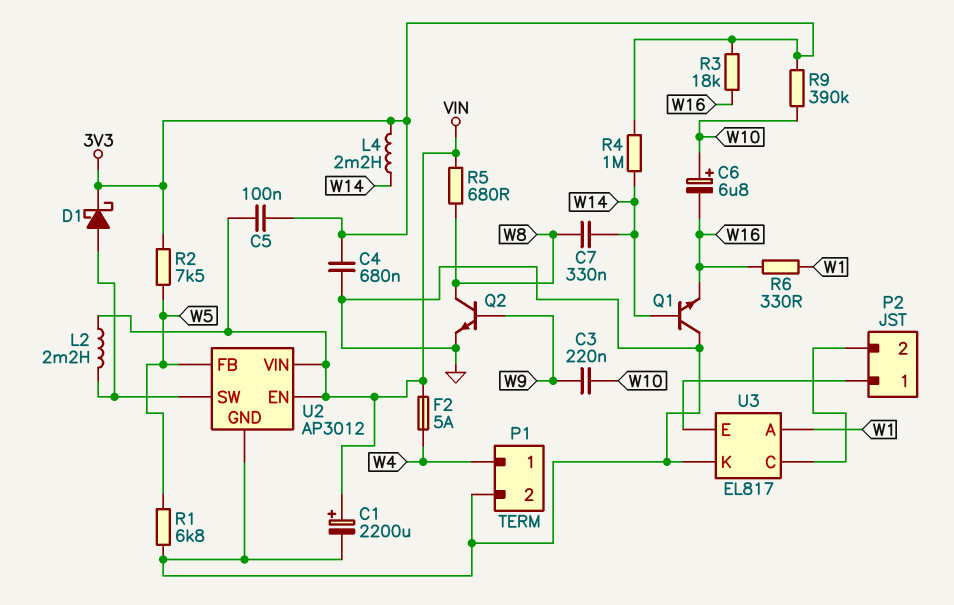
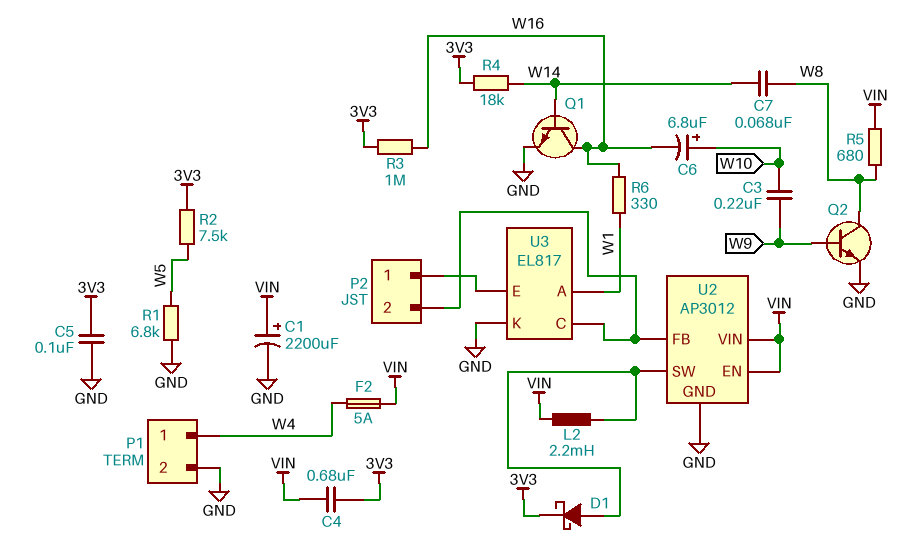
C4: 680nF (3V3, GND) -> 680nF (3V3, VIN)
C5: 100nF (3V3, VIN) -> 100nF (3V3, GND)
C7: 330nF (W8, W14) -> 68nF (W8, W14)
L4: 2.2mH (3V3, W14) -> none
Q1: NPN (B W14, C GND, E W16) -> NPN (B W14, C W16, E GND)
R3: 18k (3V3, W16) -> 1M (3V3, W16)
R4: 1M (3V3, W14) -> 18k (3V3, W14)
R9: 390k (3V3, W10) -> none
U2 pin FB: W5 -> P2/2

